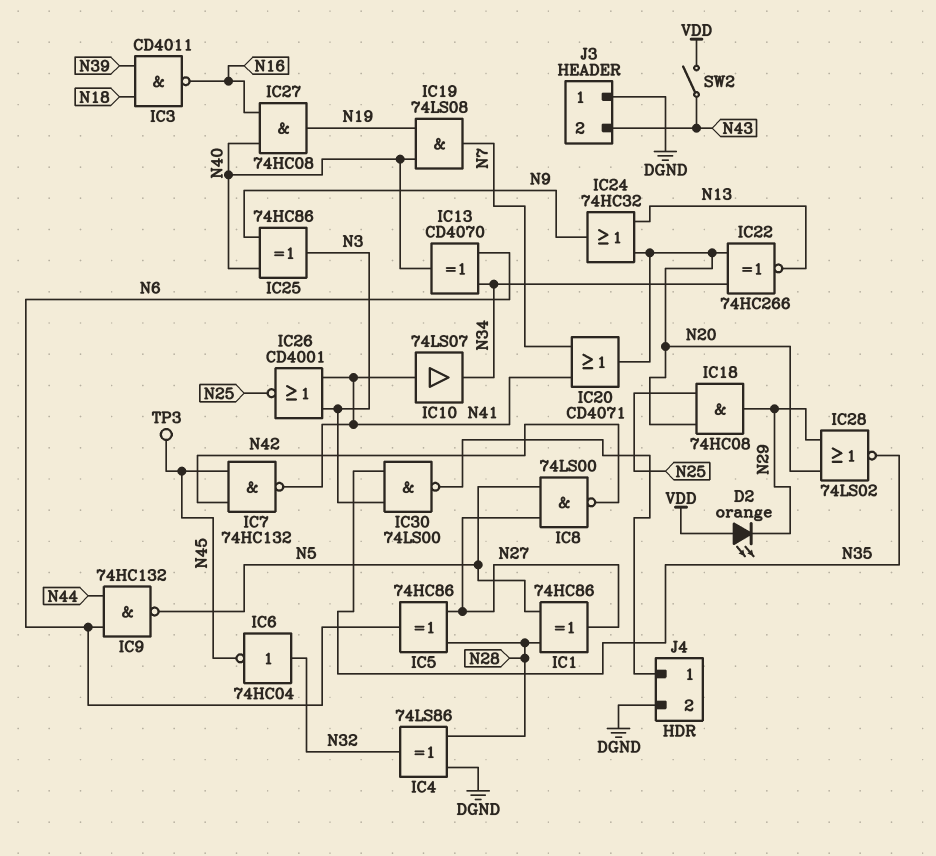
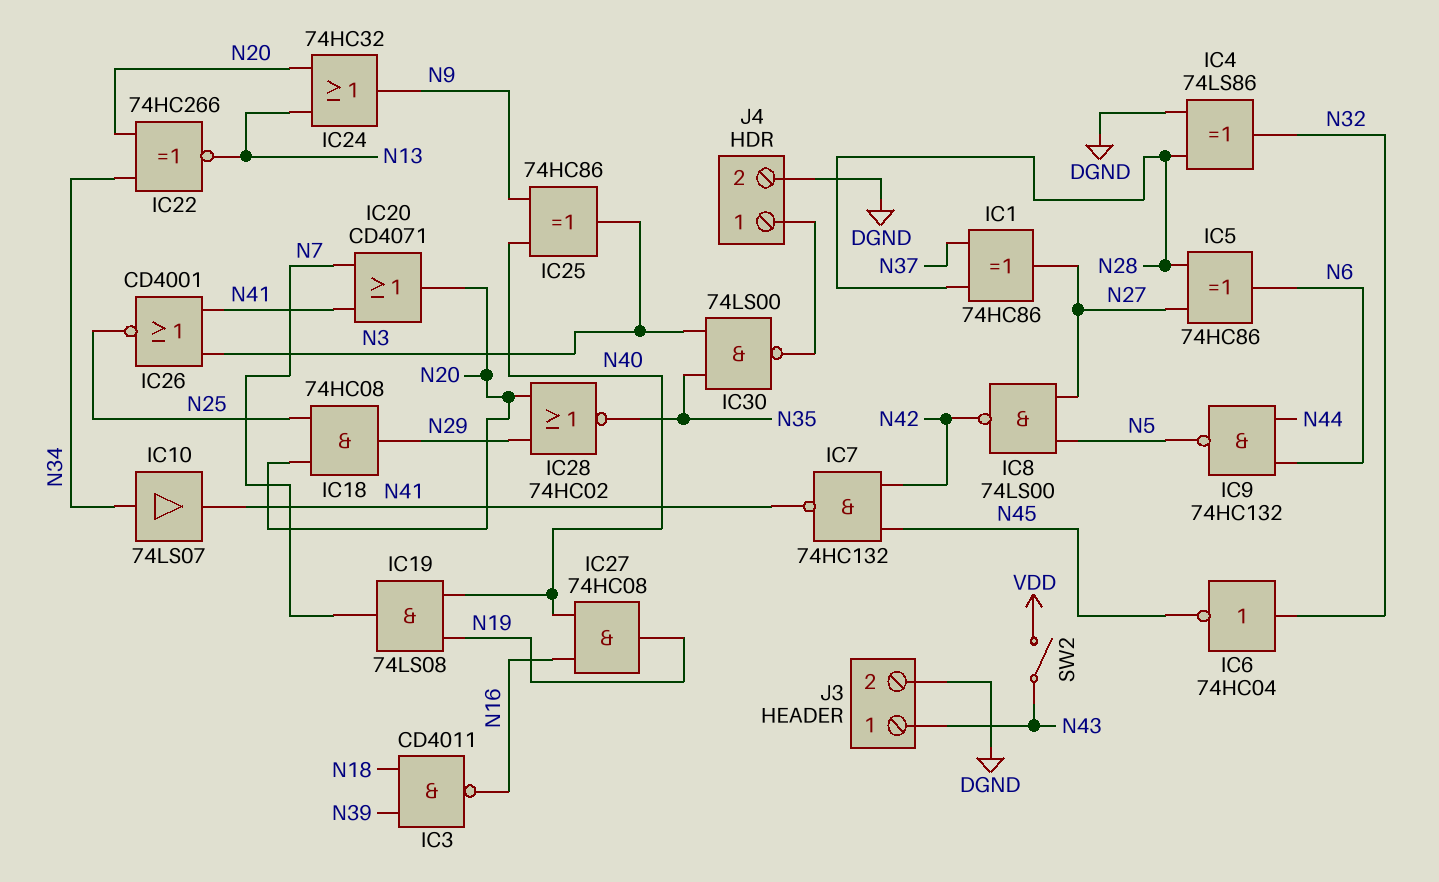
D2: LED orange (A VDD, K N29) -> none
IC1: XOR 74HC86 (in N5, in N28, out N27) -> XOR 74HC86 (in N28, in N37, out N27)
IC10: buffer 74LS07 (in N41, out N34) -> buffer 74LS07 (in N34, out N41)
IC13: XOR CD4070 (in N6, in N34, out N40) -> none
IC28: NOR 74LS02 (in N20, in N29, out N35) -> NOR 74HC02 (in N20, in N29, out N35)
J3 pin 1: DGND -> N43
J3 pin 2: N43 -> DGND
TP3: test point (N45) -> none

